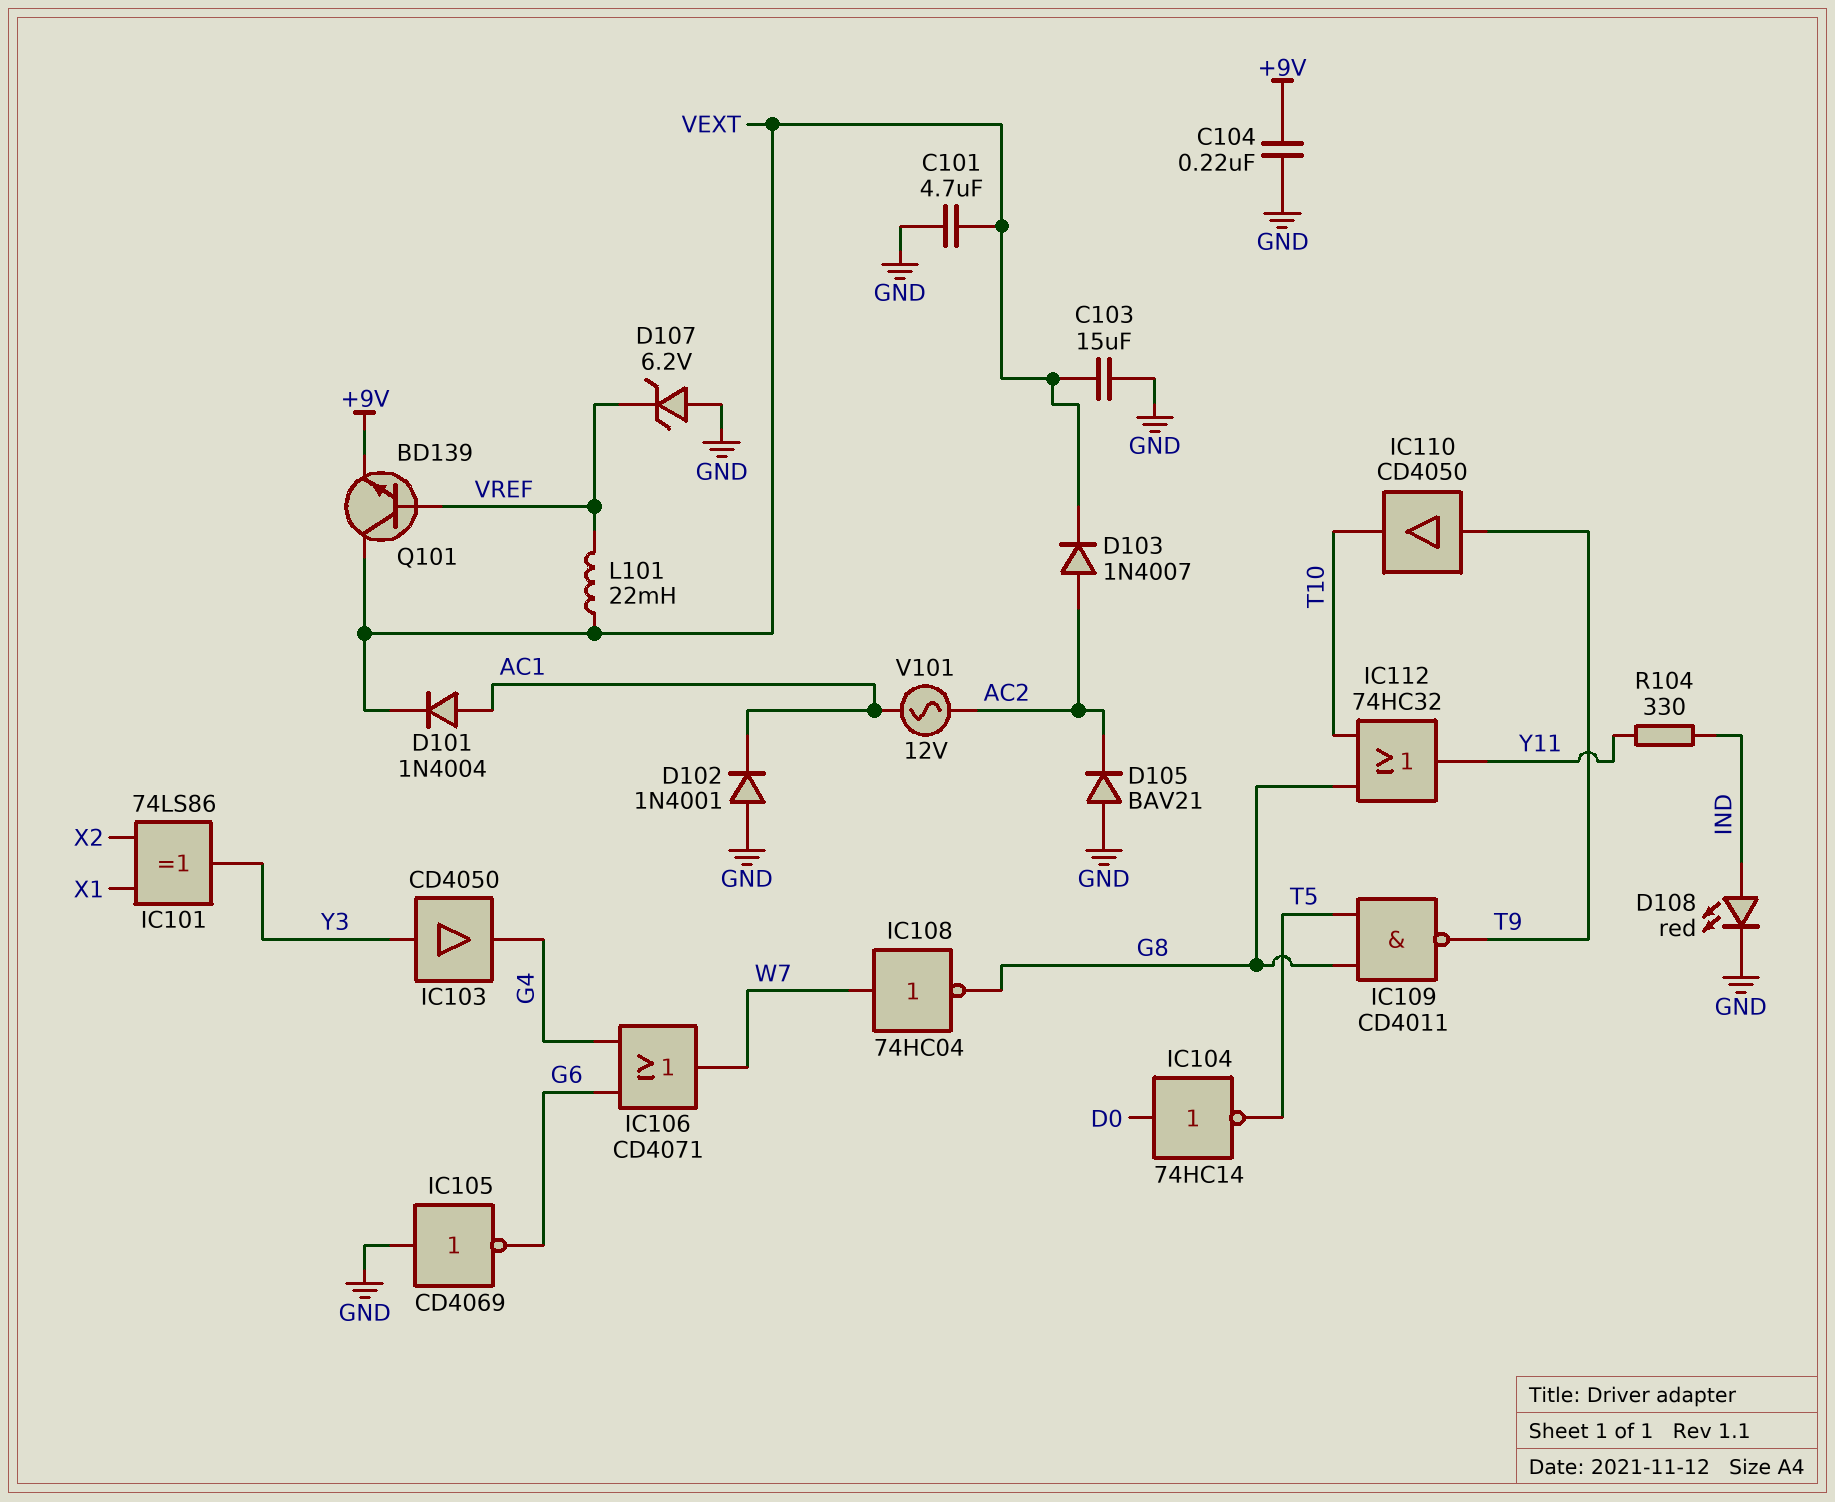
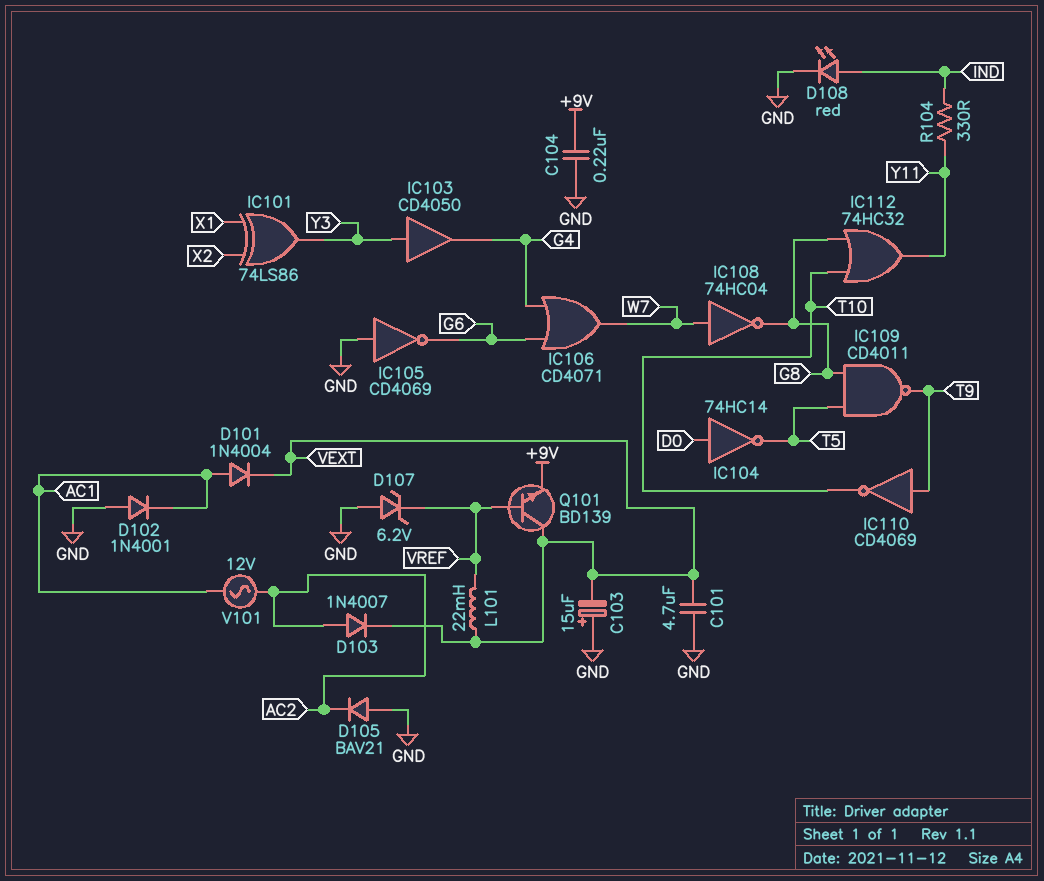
C103: 15uF (GND, VEXT) -> 15uF (plus GND, minus VEXT)
IC110: buffer CD4050 (in T9, out T10) -> NOT CD4069 (in T9, out T10)

